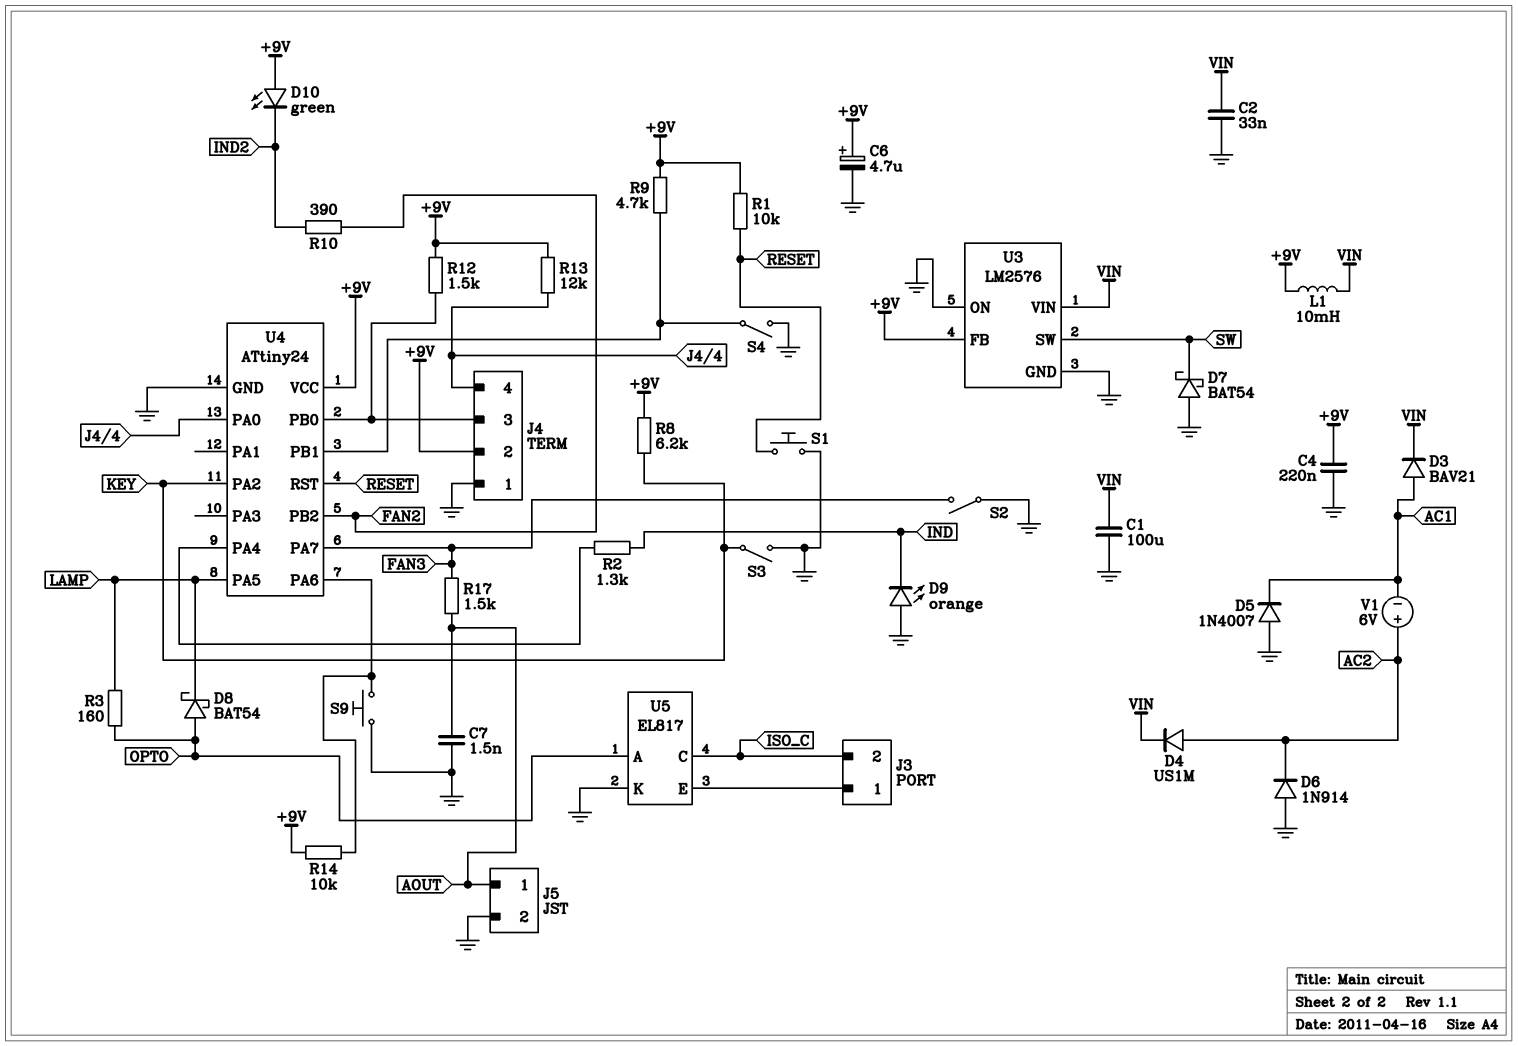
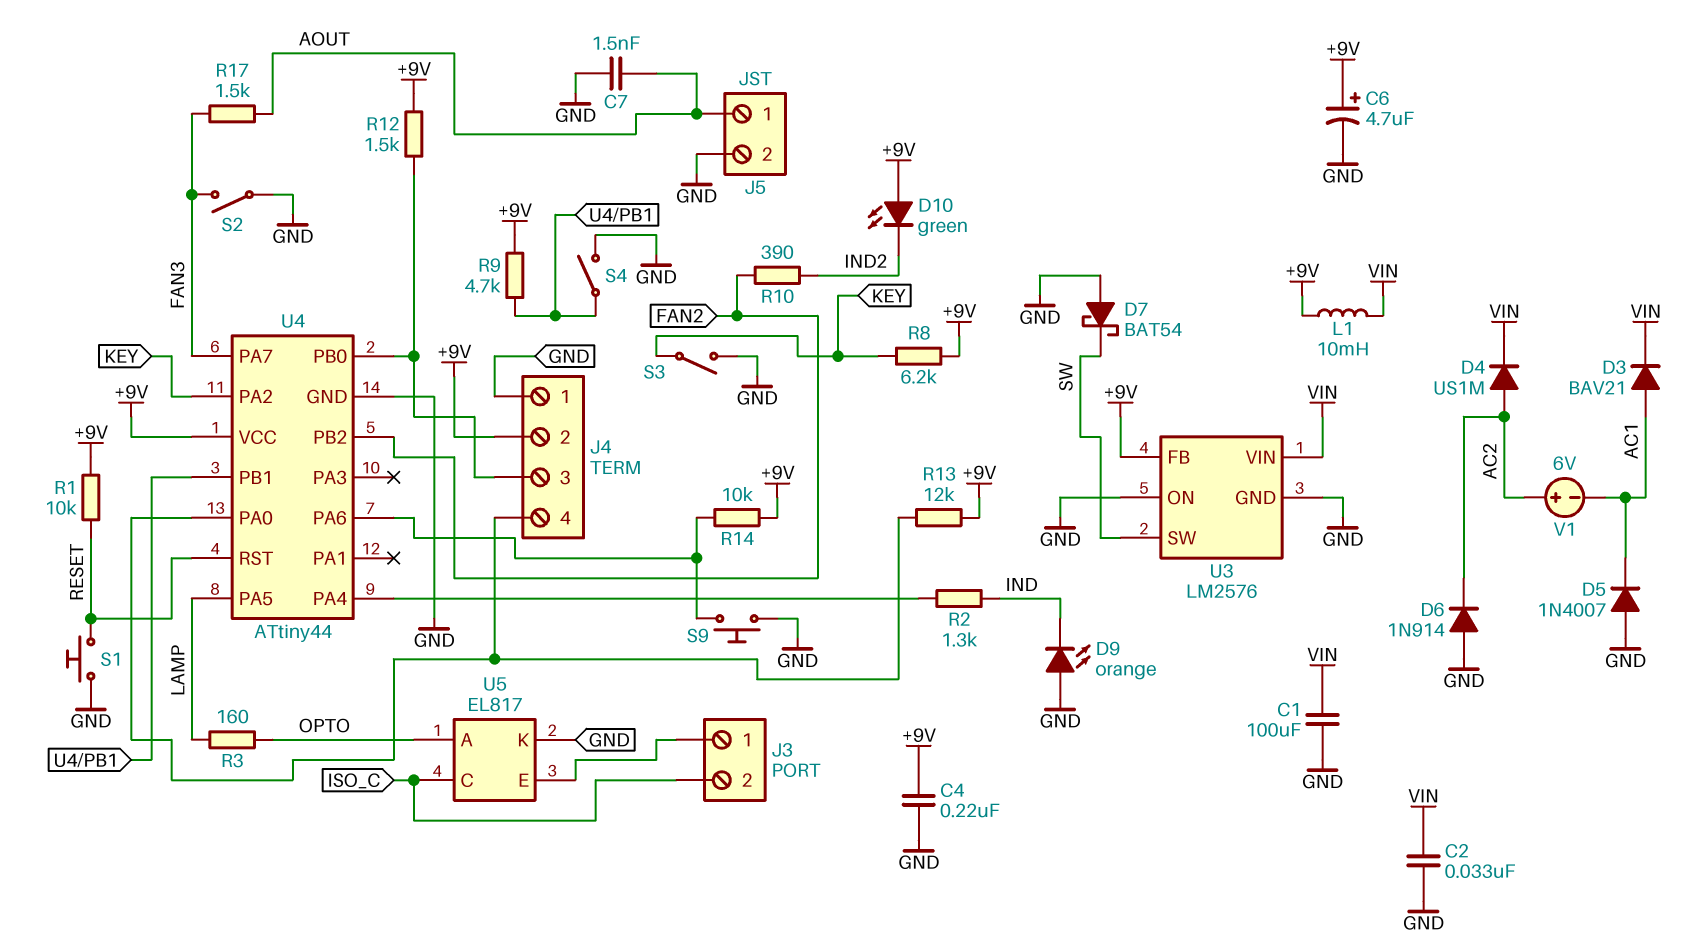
D8: schottky BAT54 (A OPTO, K LAMP) -> none
U4: ATtiny24 -> ATtiny44

